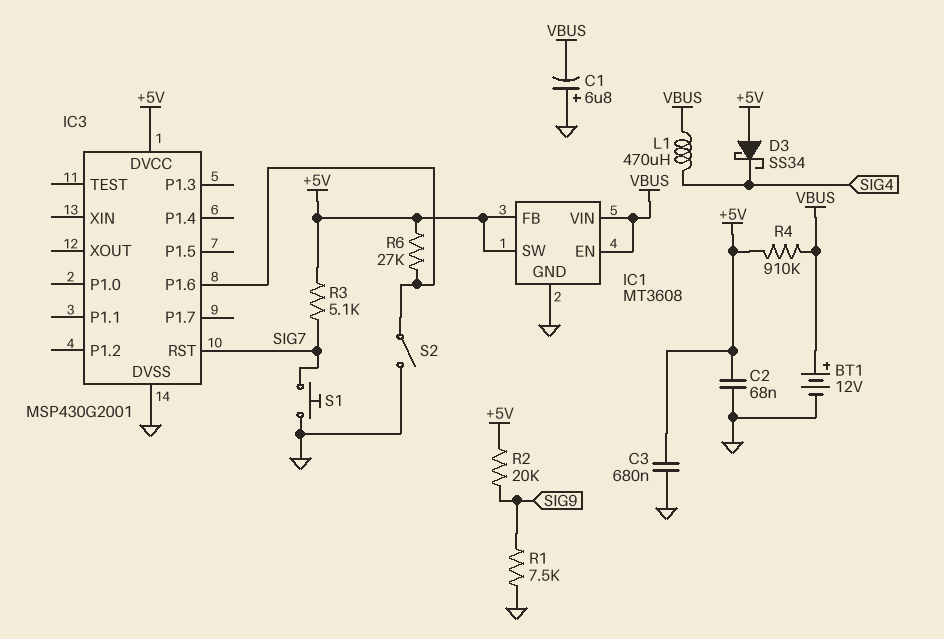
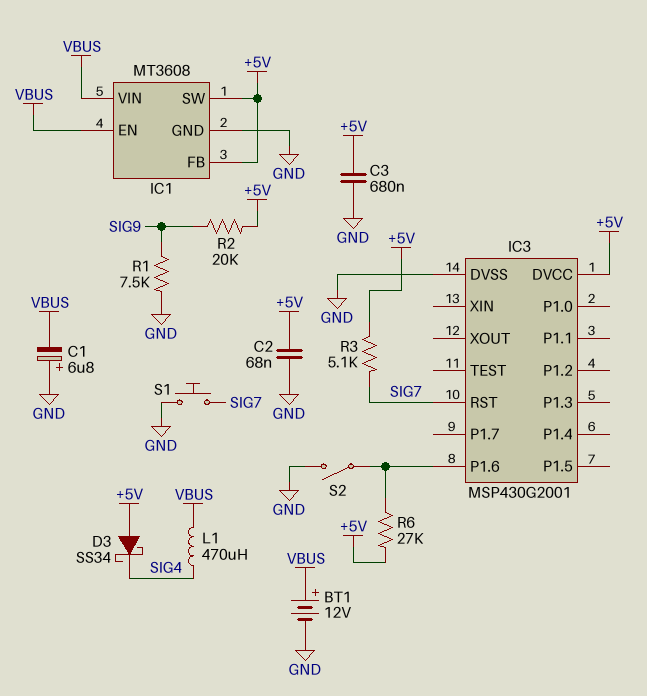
R4: 910k (+5V, VBUS) -> none

